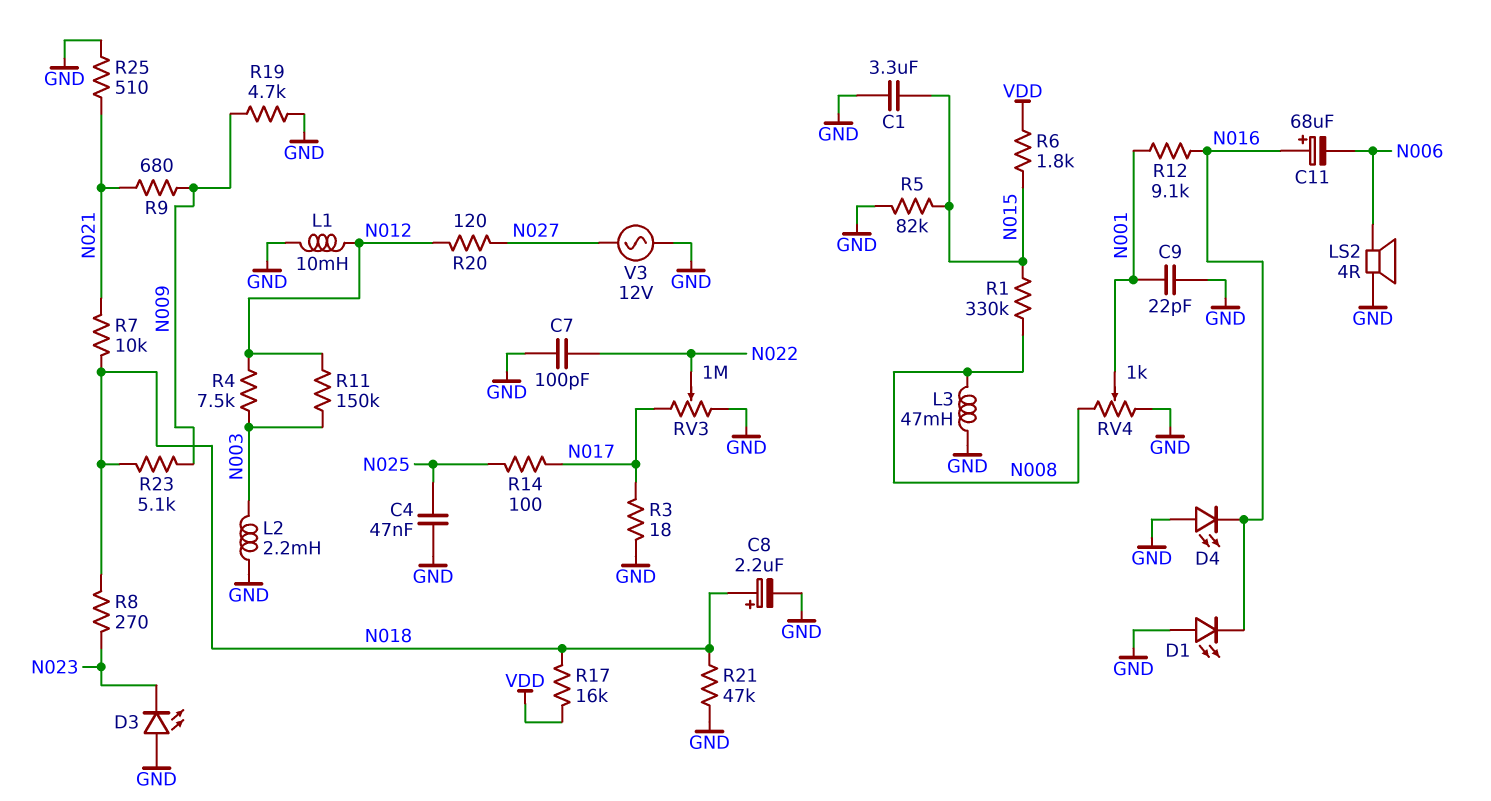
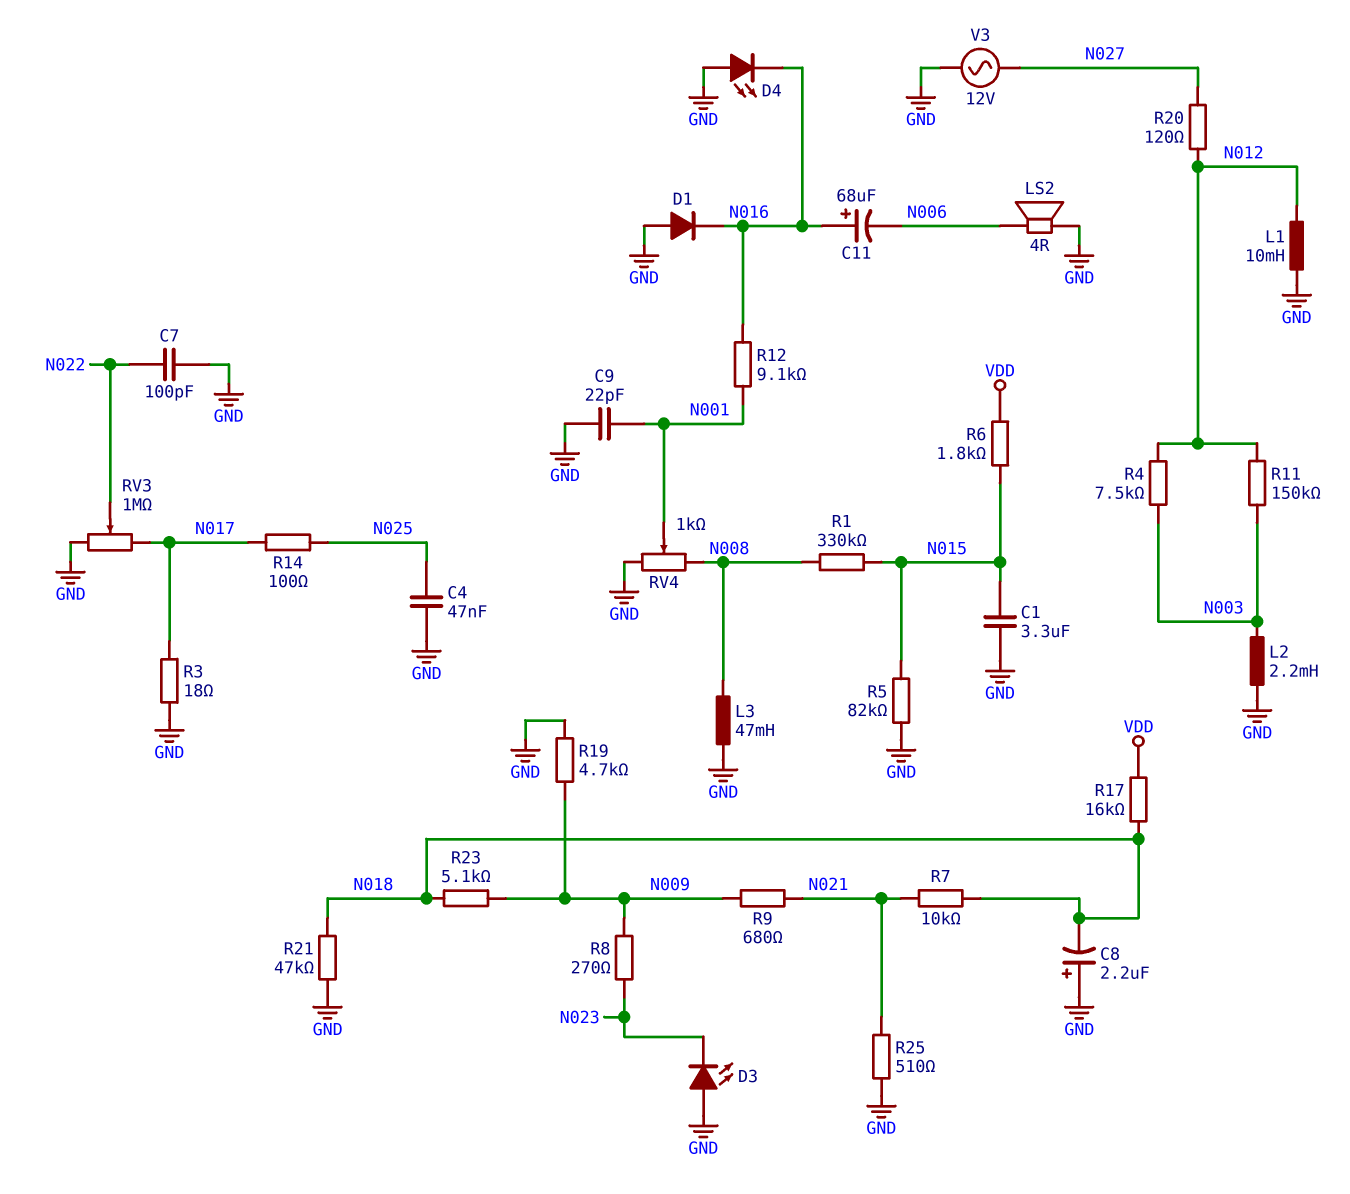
C8: 2.2uF (plus N018, minus GND) -> 2.2uF (plus GND, minus N018)
D1: LED (A GND, K N016) -> diode (A GND, K N016)
R8: 270 (N018, N023) -> 270 (N009, N023)

